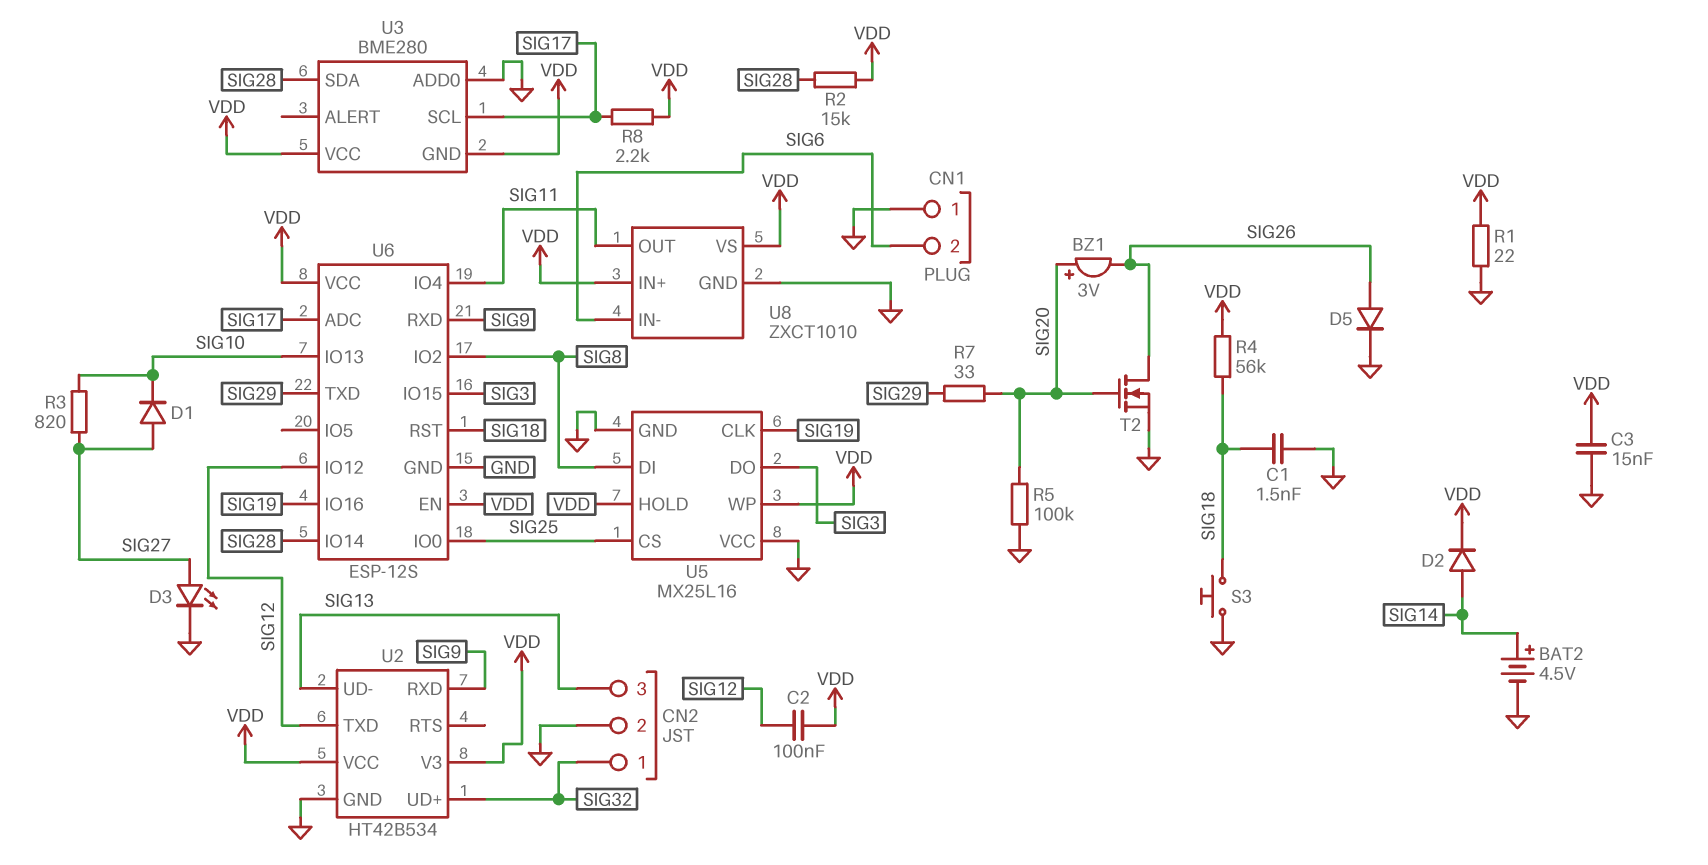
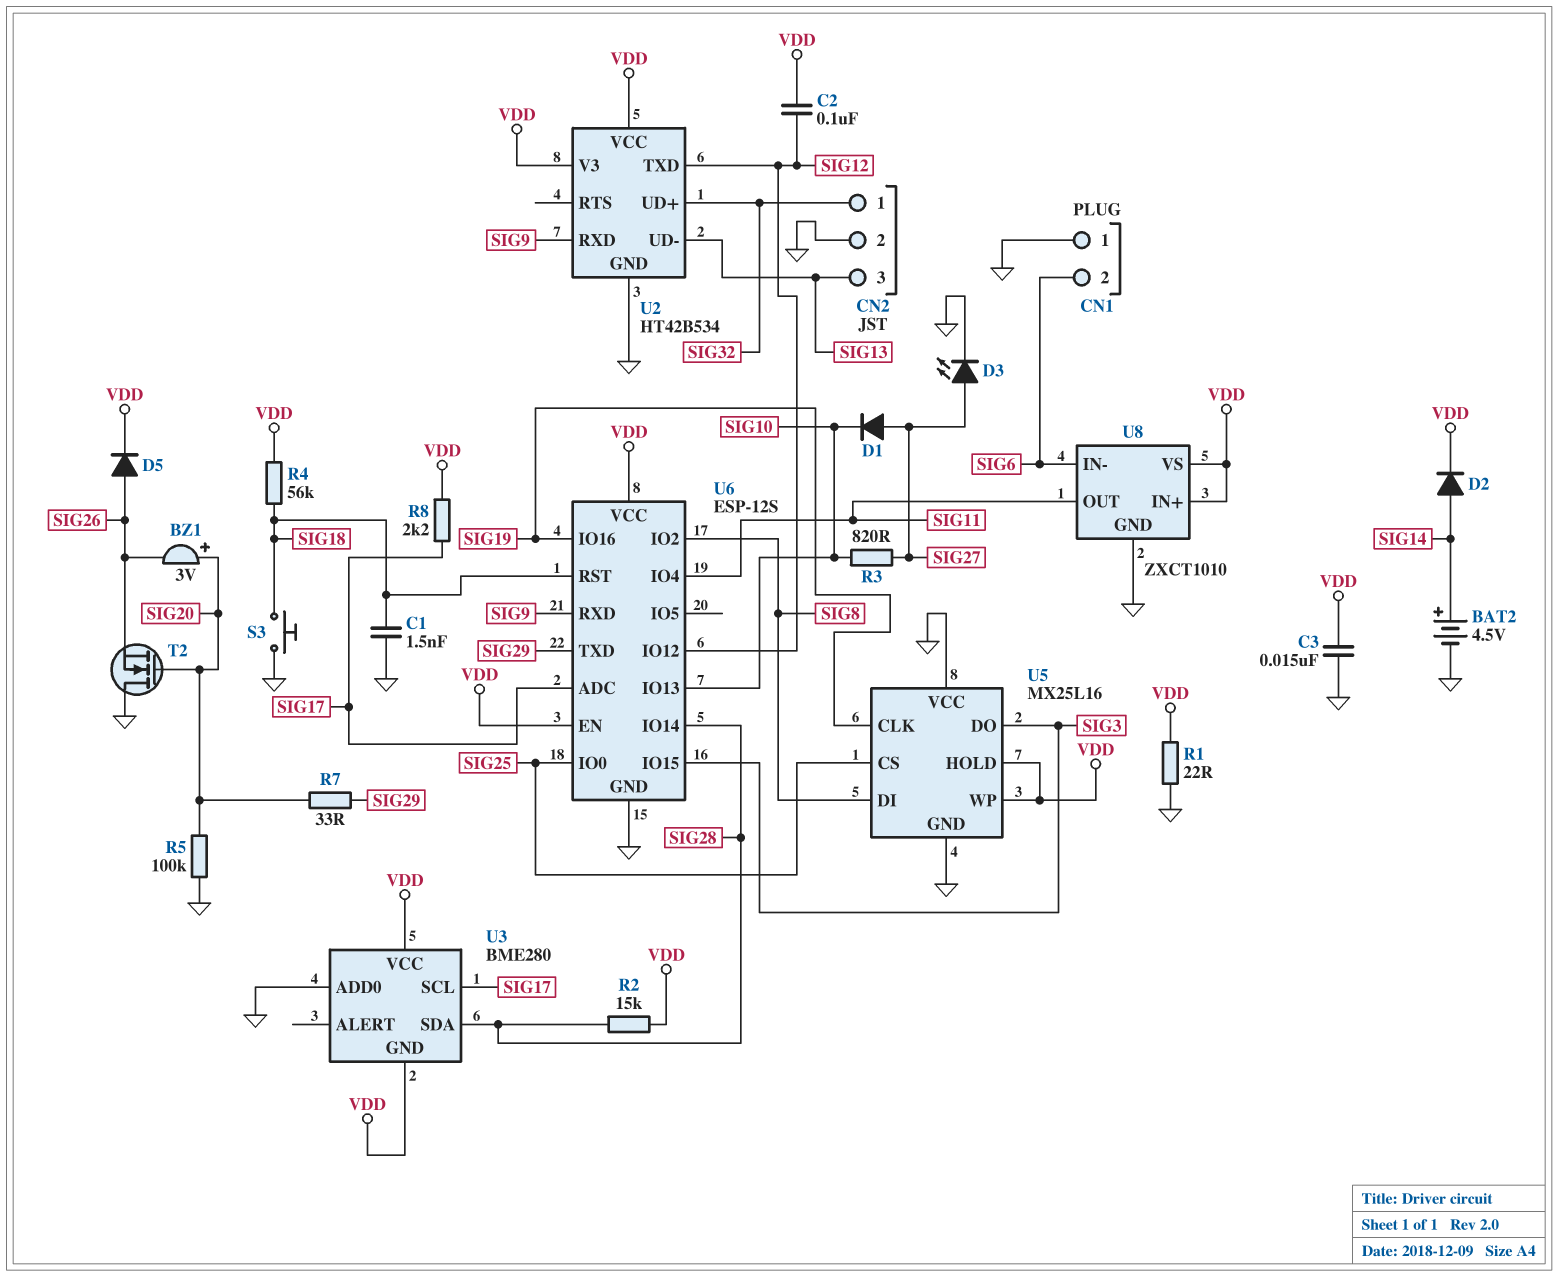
D5: diode (A SIG26, K GND) -> diode (A SIG26, K VDD)
T2: NMOS (G SIG20, D SIG26, S GND) -> NMOS (G SIG20, D GND, S SIG26)

